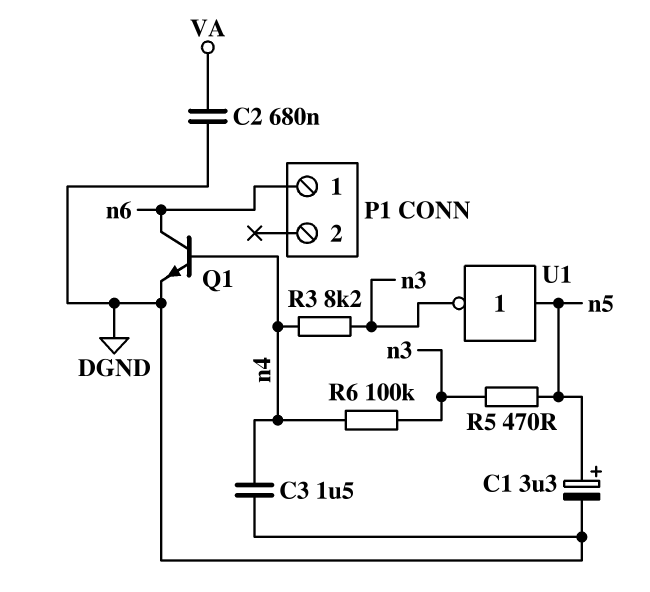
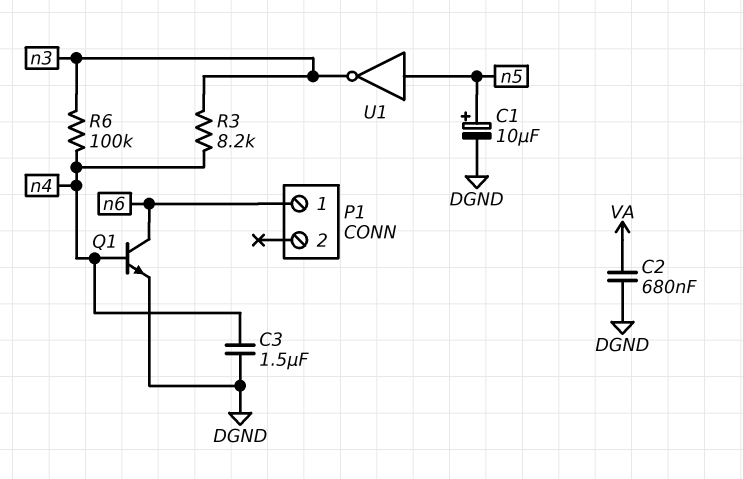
C1: 3.3uF (plus n5, minus DGND) -> 10uF (plus n5, minus DGND)
R5: 470 (n3, n5) -> none

